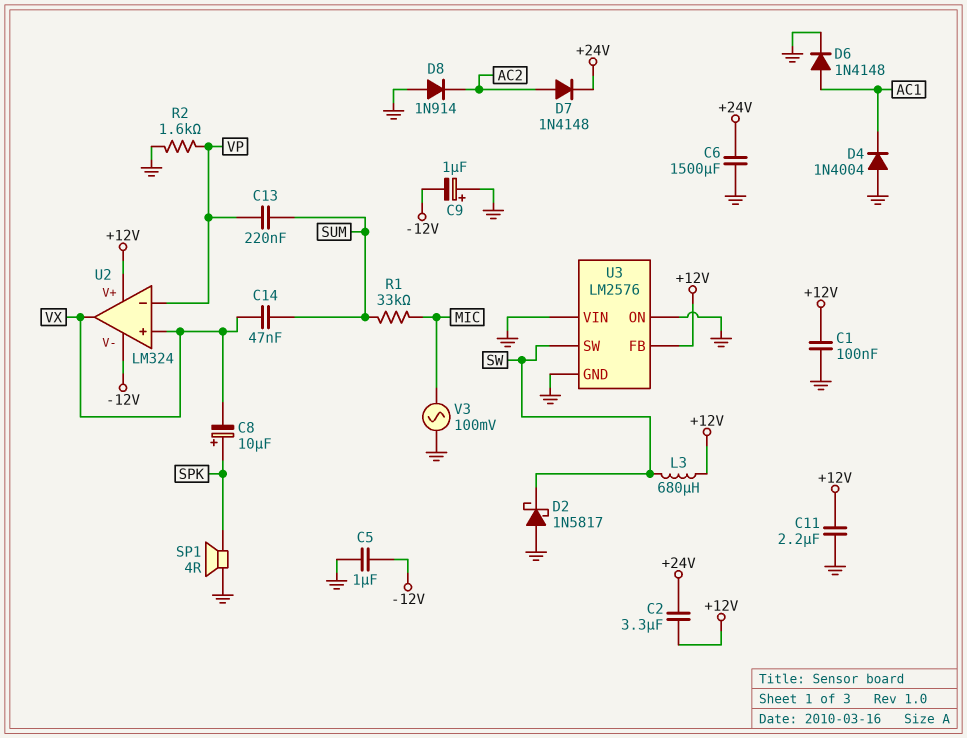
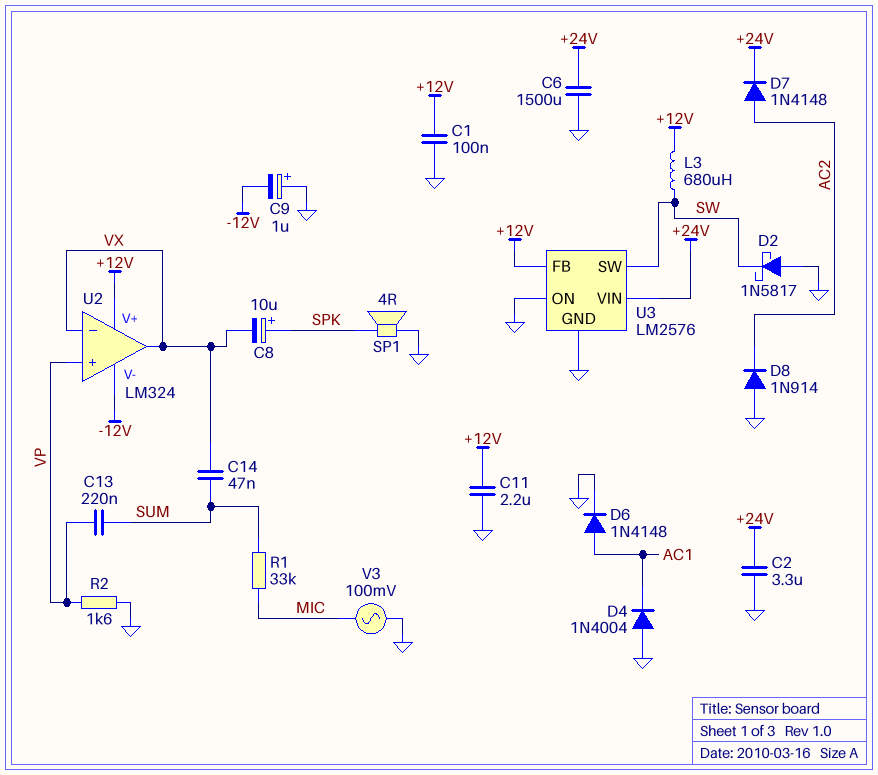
C2: 3.3uF (+12V, +24V) -> 3.3uF (+24V, GND)
C5: 1uF (-12V, GND) -> none
U2 pin in+: VX -> VP
U2 pin in-: VP -> VX
U3 pin VIN: GND -> +24V

